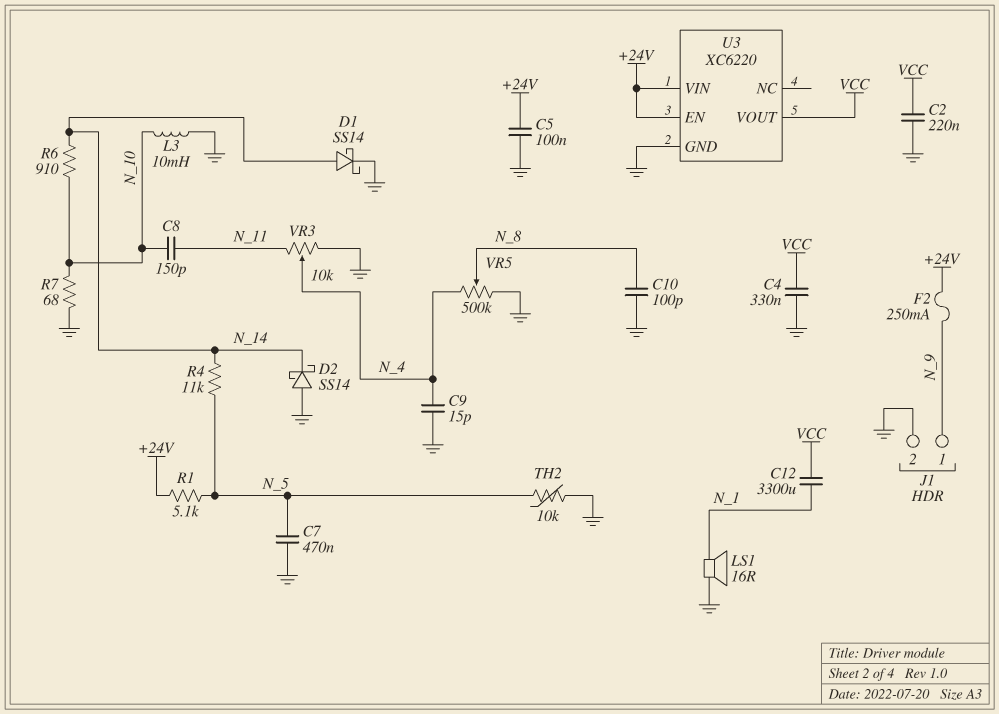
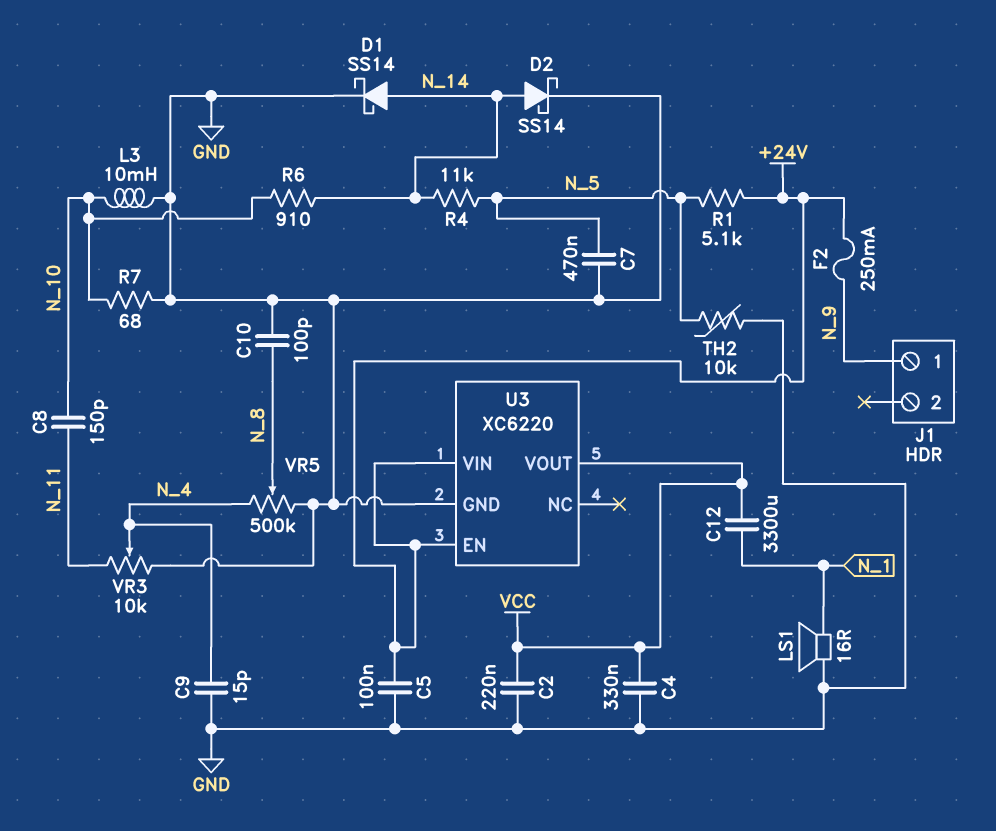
D2: schottky SS14 (A GND, K N_14) -> schottky SS14 (A N_14, K GND)
J1 pin 2: GND -> none

